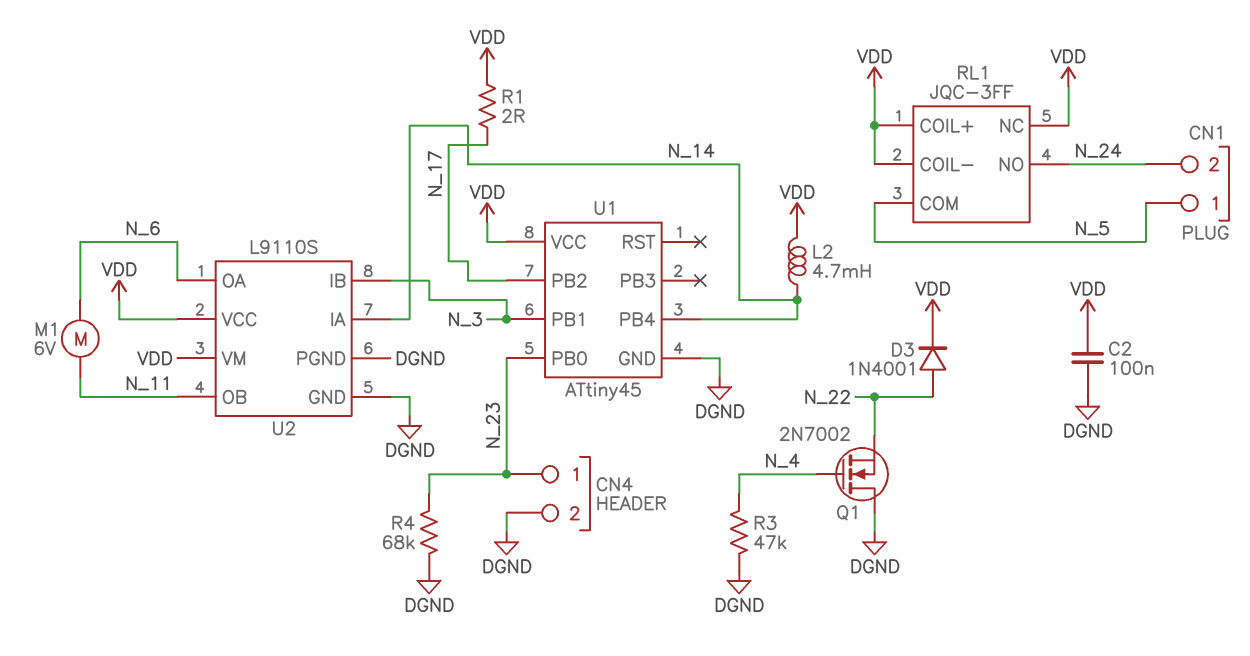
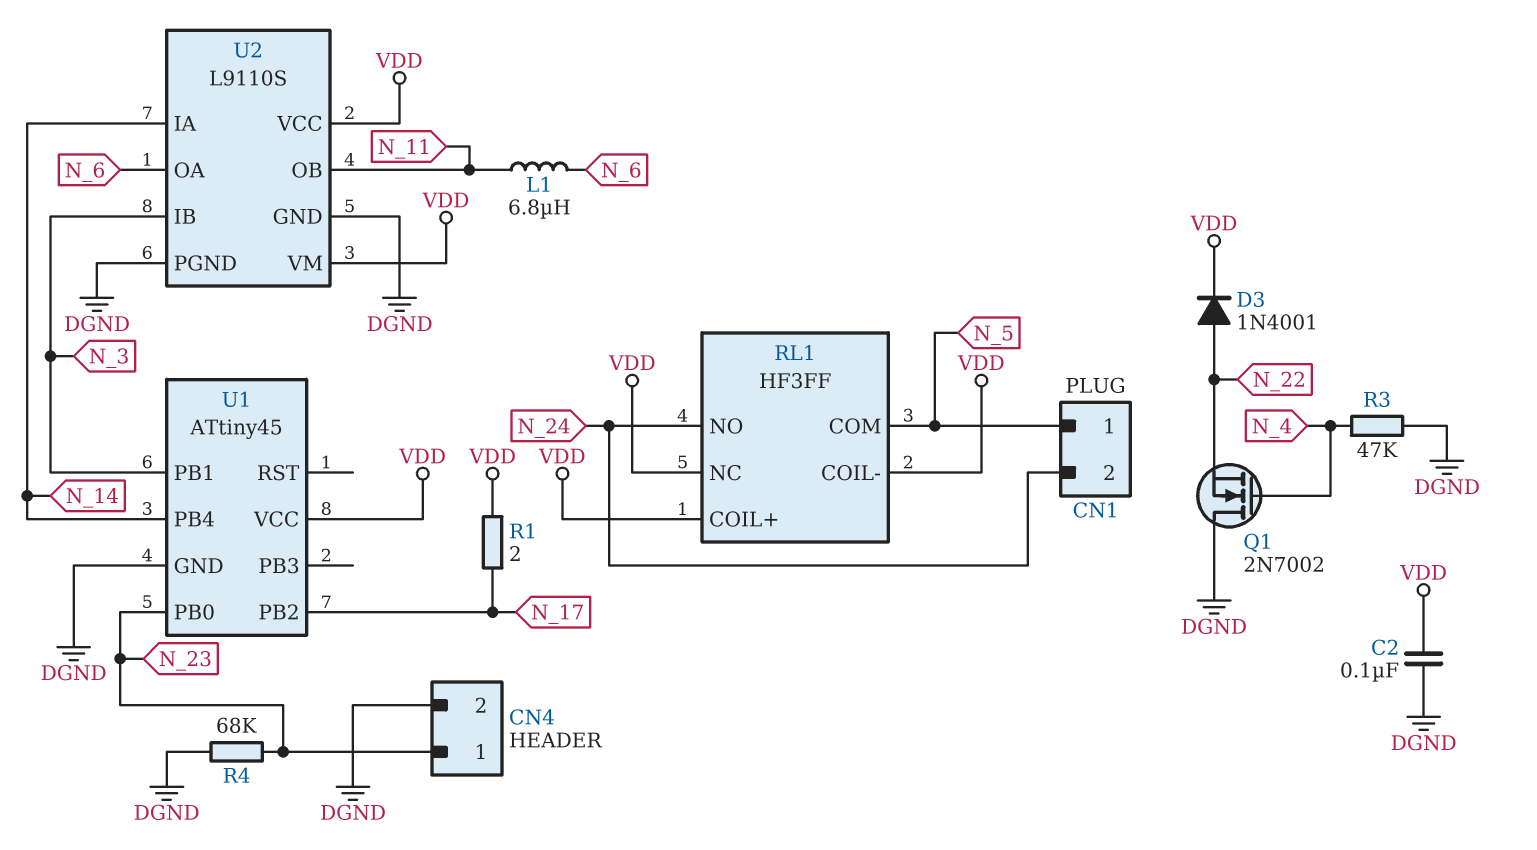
L1: none -> 6.8uH (N_6, N_11)
L2: 4.7mH (N_14, VDD) -> none
M1: motor 6V (N_6, N_11) -> none
RL1: JQC-3FF -> HF3FF

